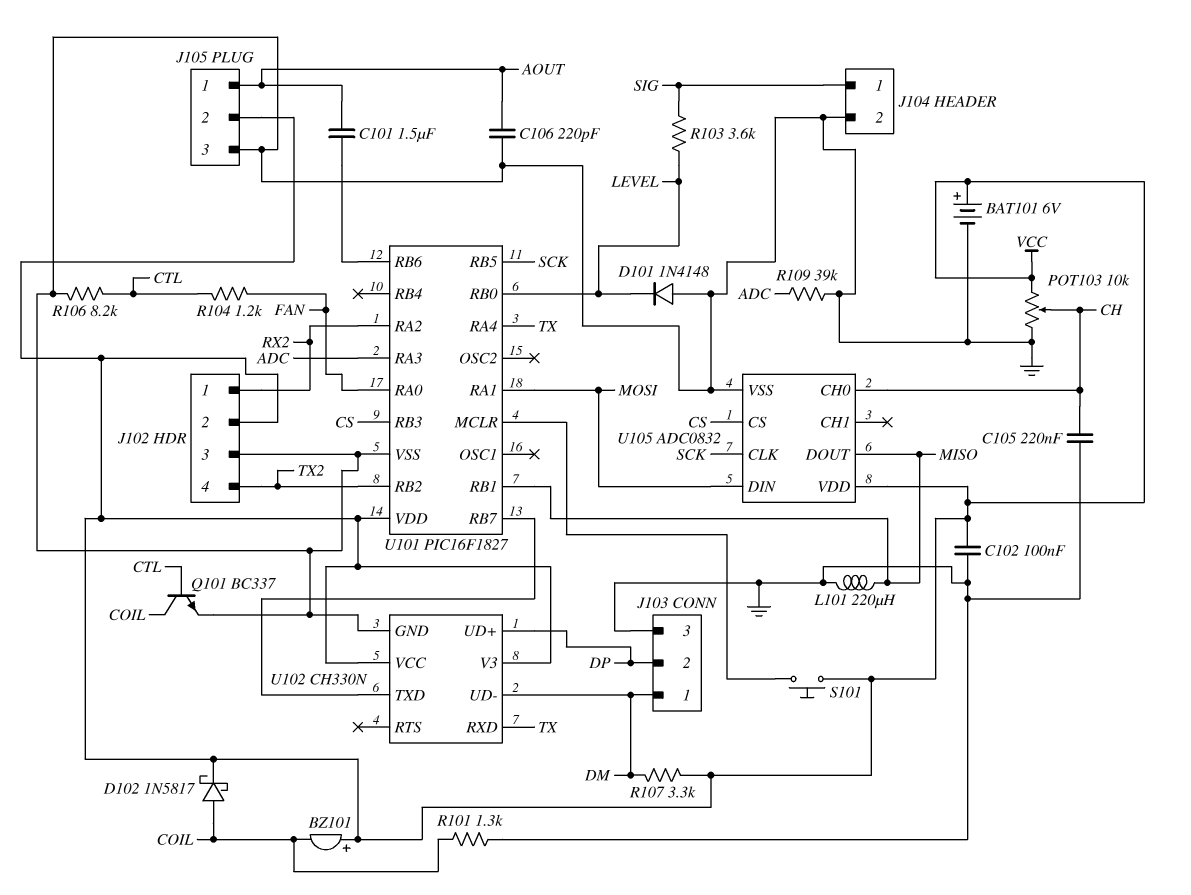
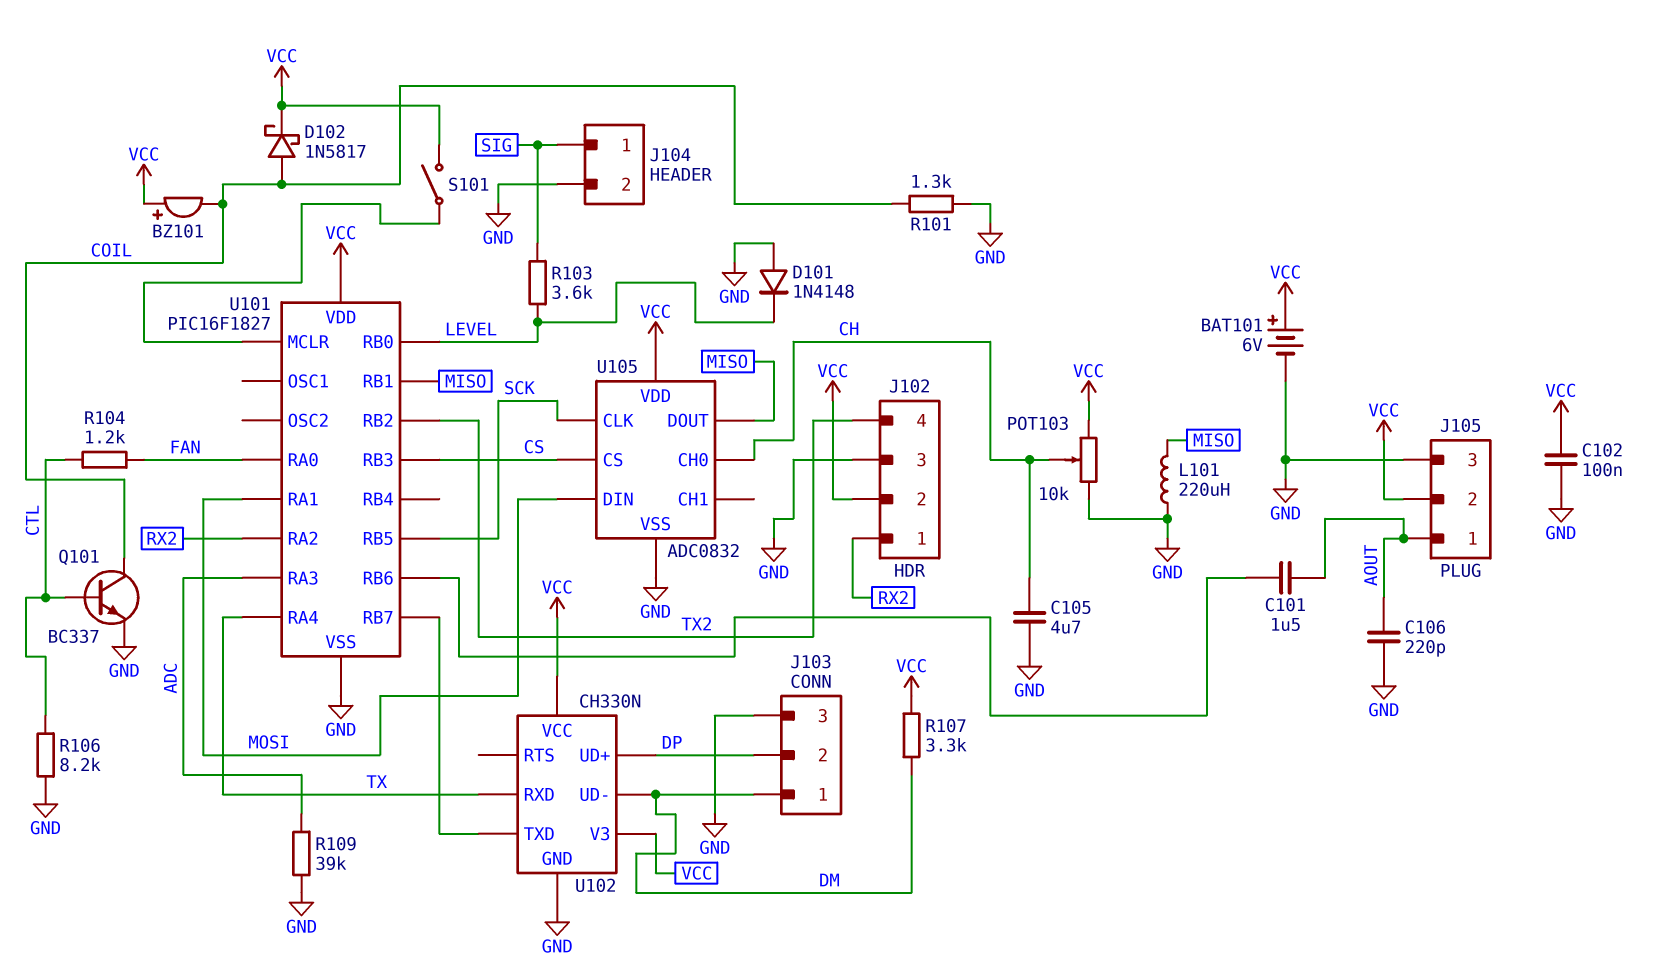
C105: 220nF (CH, GND) -> 4.7uF (CH, GND)
S101: button (U101/MCLR, VCC) -> switch (U101/MCLR, VCC)

